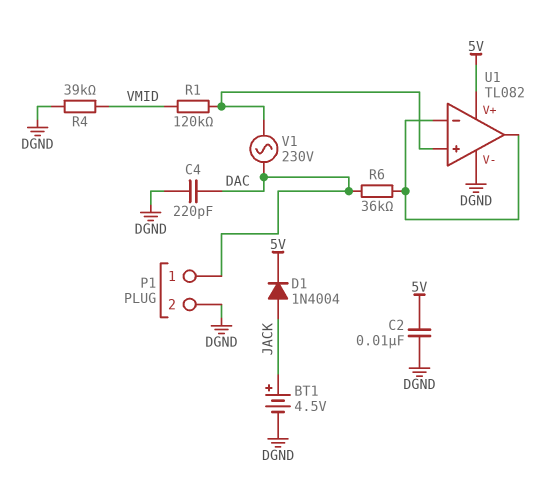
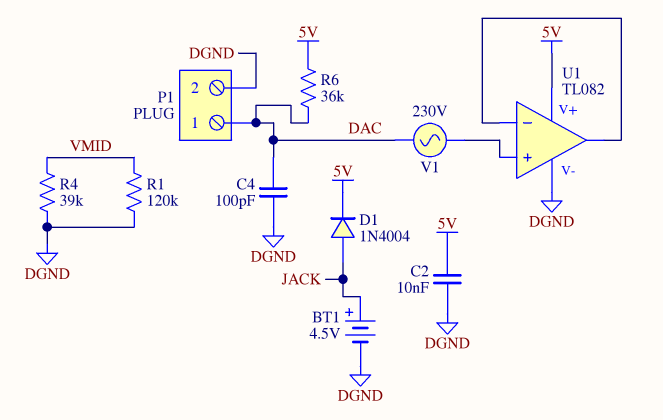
C4: 220pF (DAC, DGND) -> 100pF (DAC, DGND)
R1: 120k (U1/in+, VMID) -> 120k (DGND, VMID)
R6: 36k (DAC, U1/in-) -> 36k (5V, DAC)

